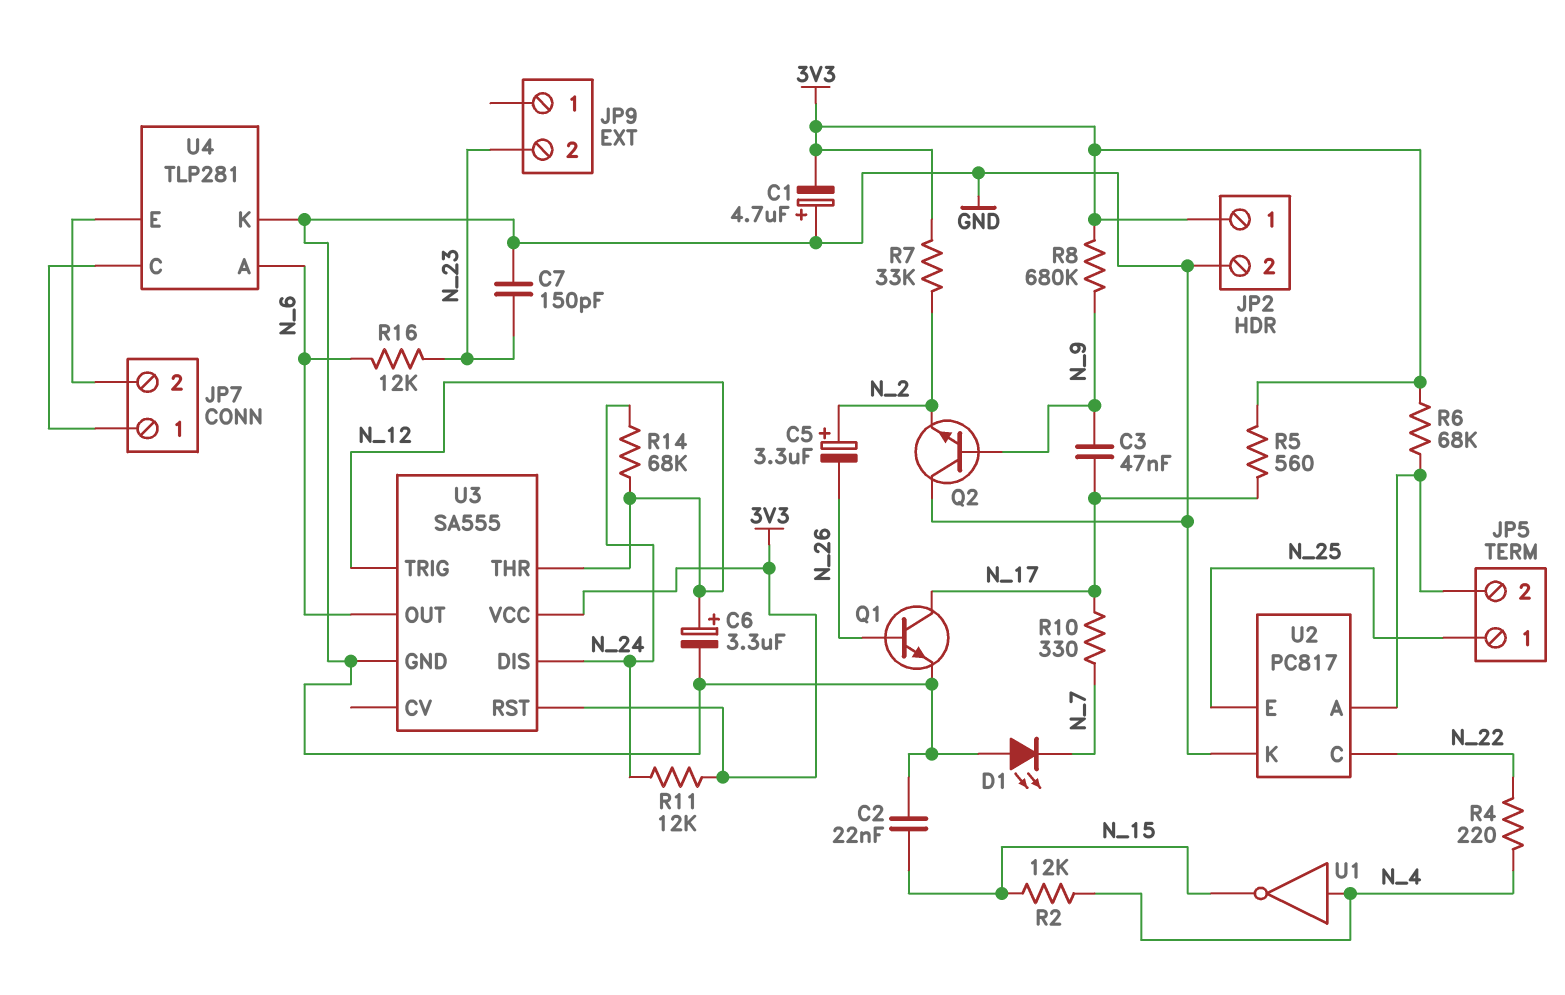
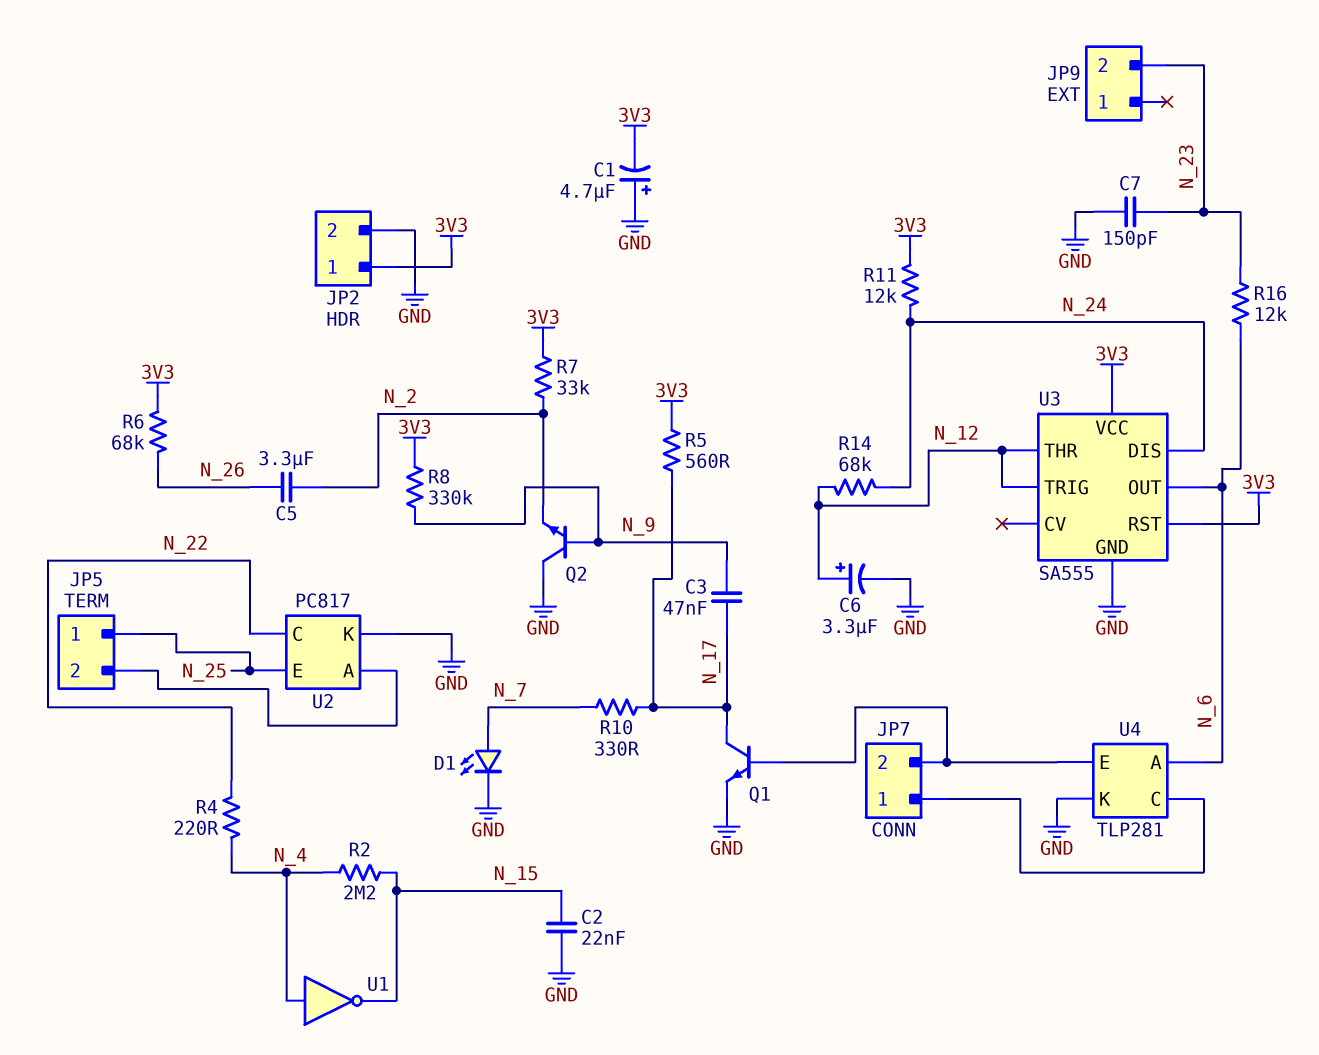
C5: 3.3uF (plus N_2, minus N_26) -> 3.3uF (N_2, N_26)
D1: LED (A GND, K N_7) -> LED (A N_7, K GND)
Q1: NPN (B N_26, C N_17, E GND) -> NPN (B JP7/2, C N_17, E GND)
R2: 12k (N_4, N_15) -> 2.2M (N_4, N_15)
R6: 68k (3V3, JP5/2) -> 68k (3V3, N_26)
R8: 680k (3V3, N_9) -> 330k (3V3, N_9)

